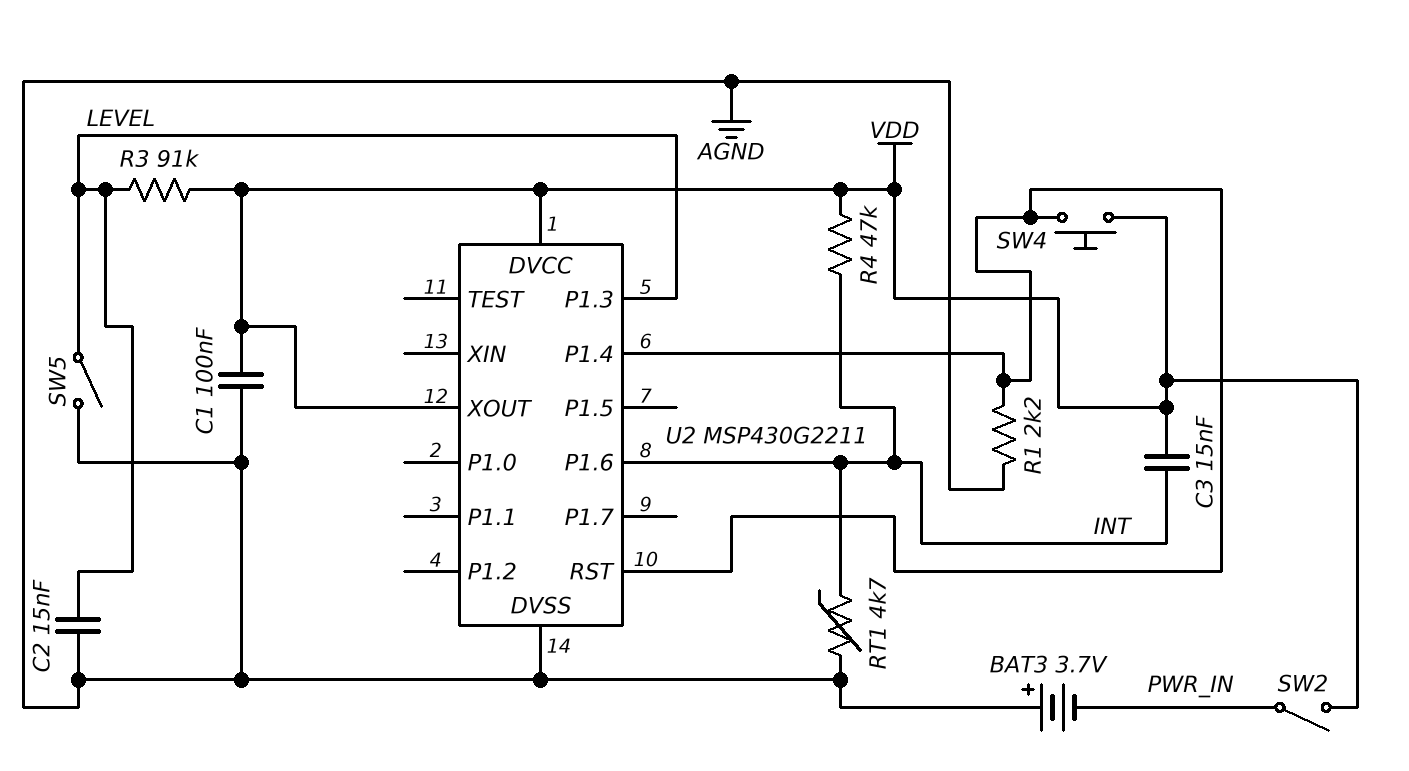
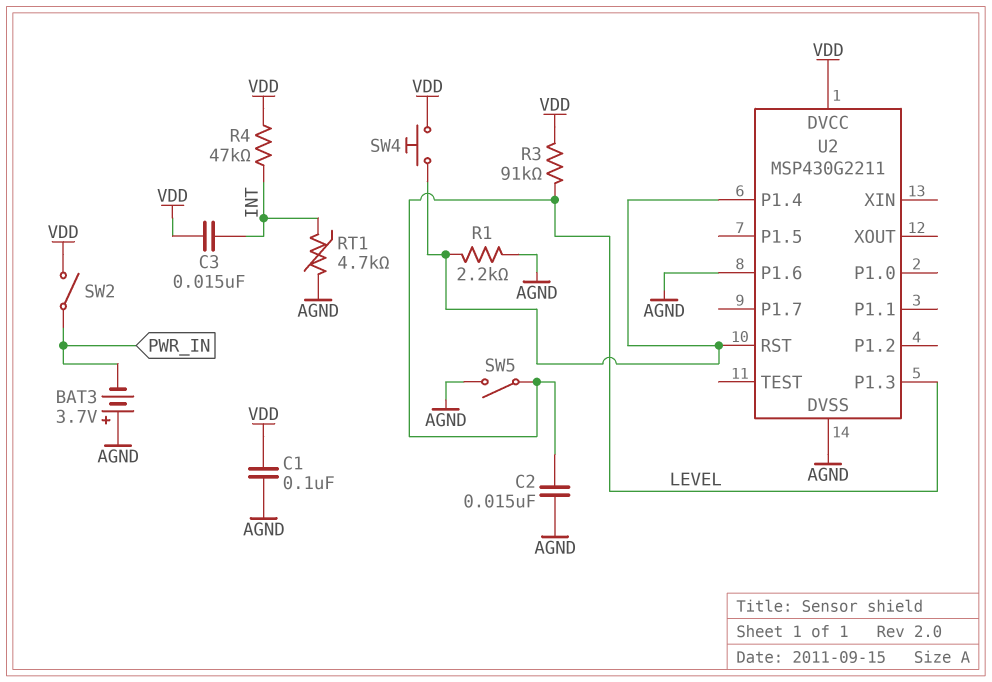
U2 pin P1.6: INT -> AGND
U2 pin XOUT: VDD -> none

